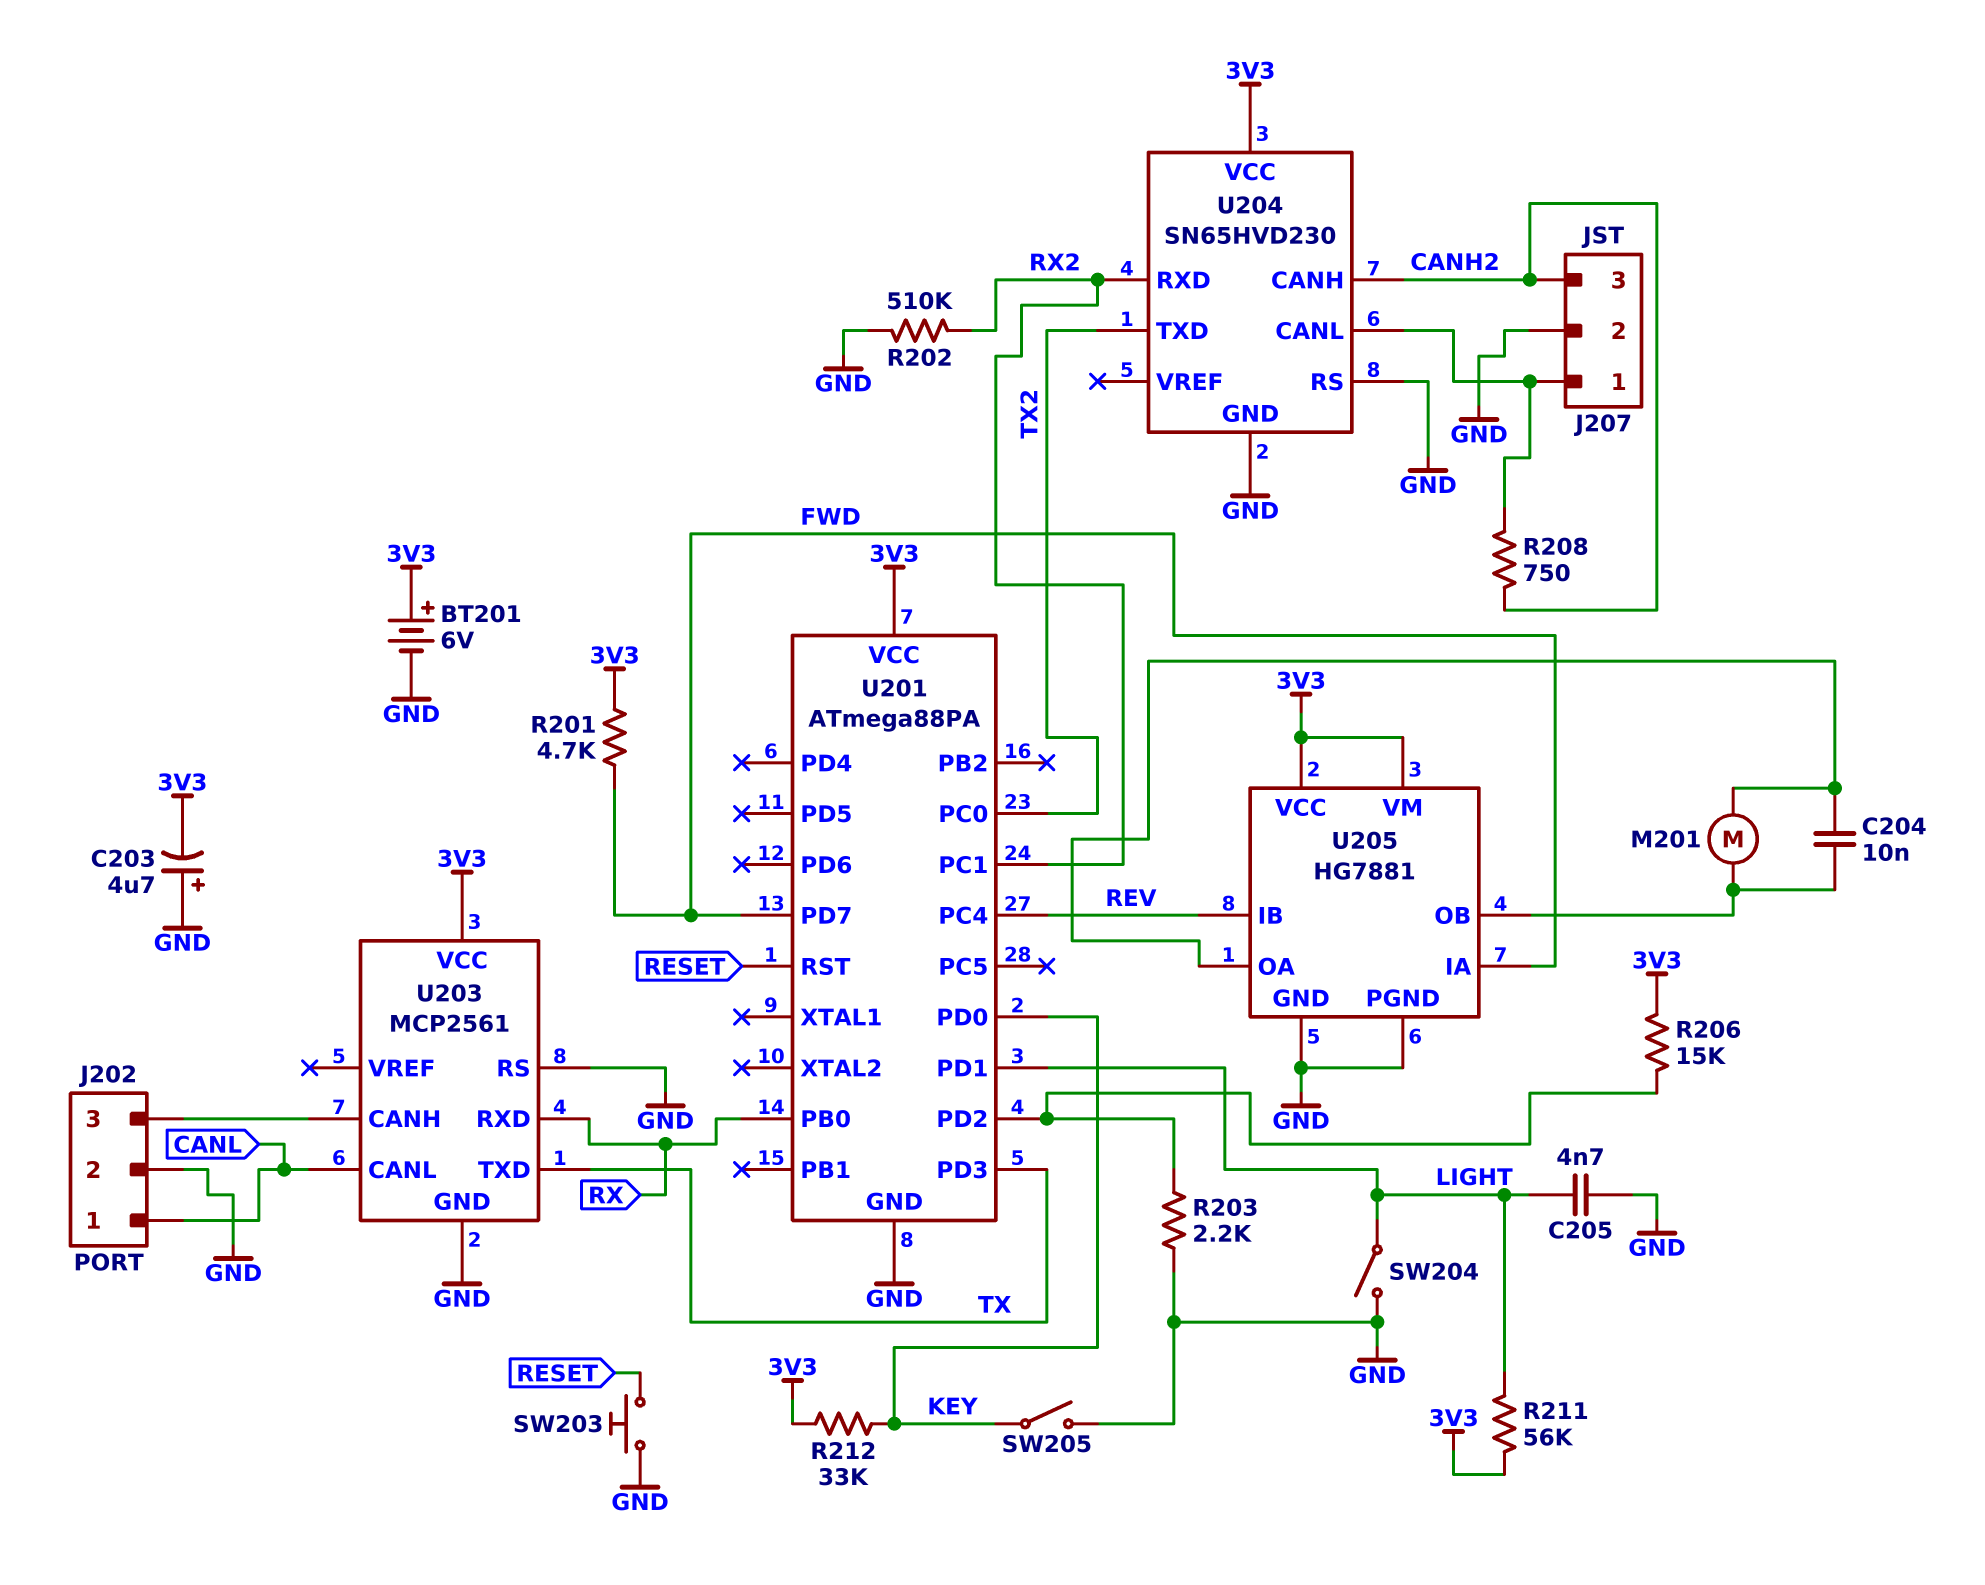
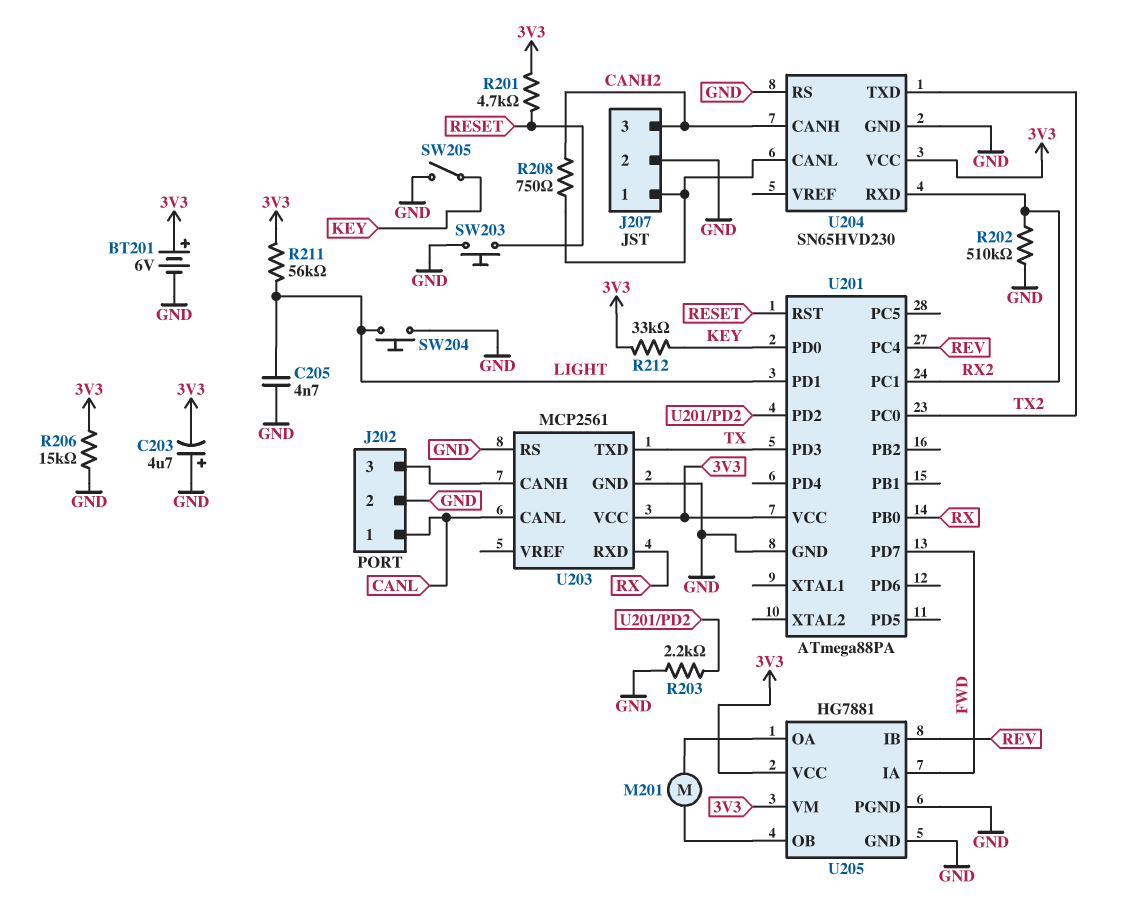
C204: 10nF (U205/OA, U205/OB) -> none
R201: 4.7k (3V3, FWD) -> 4.7k (3V3, RESET)
R206: 15k (3V3, U201/PD2) -> 15k (3V3, GND)
SW204: switch (GND, LIGHT) -> button (GND, LIGHT)

